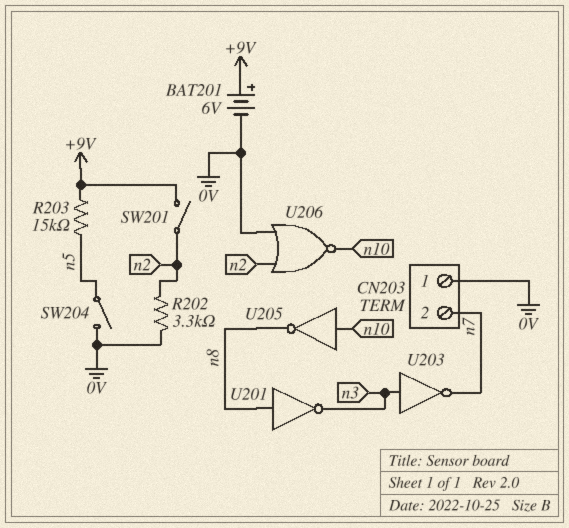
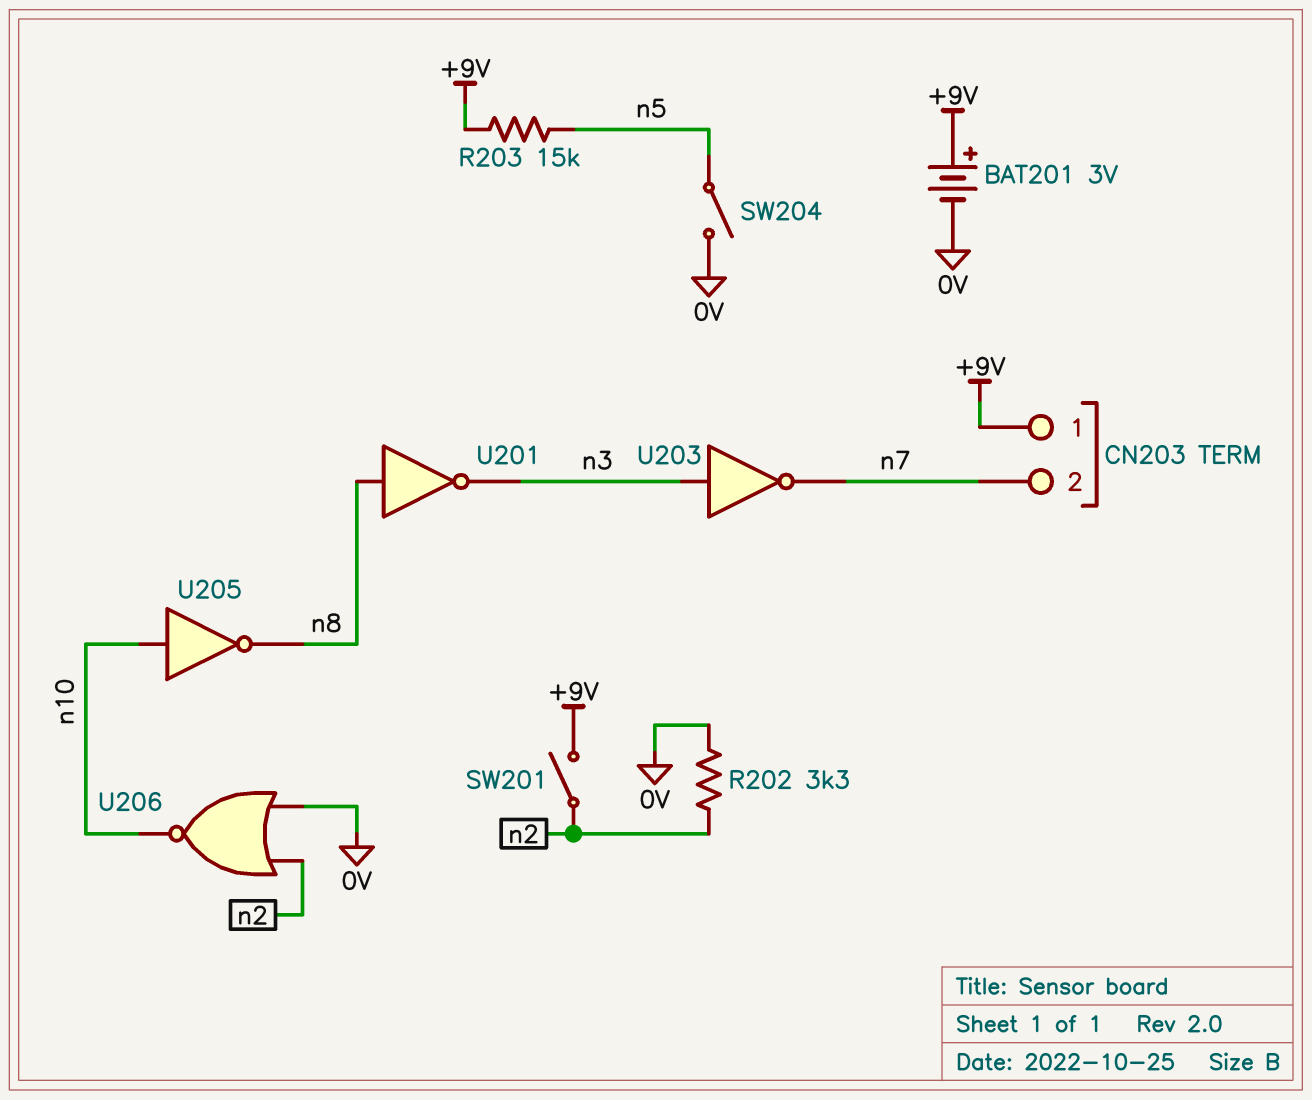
BAT201: 6V (plus +9V, minus 0V) -> 3V (plus +9V, minus 0V)
CN203 pin 1: 0V -> +9V

